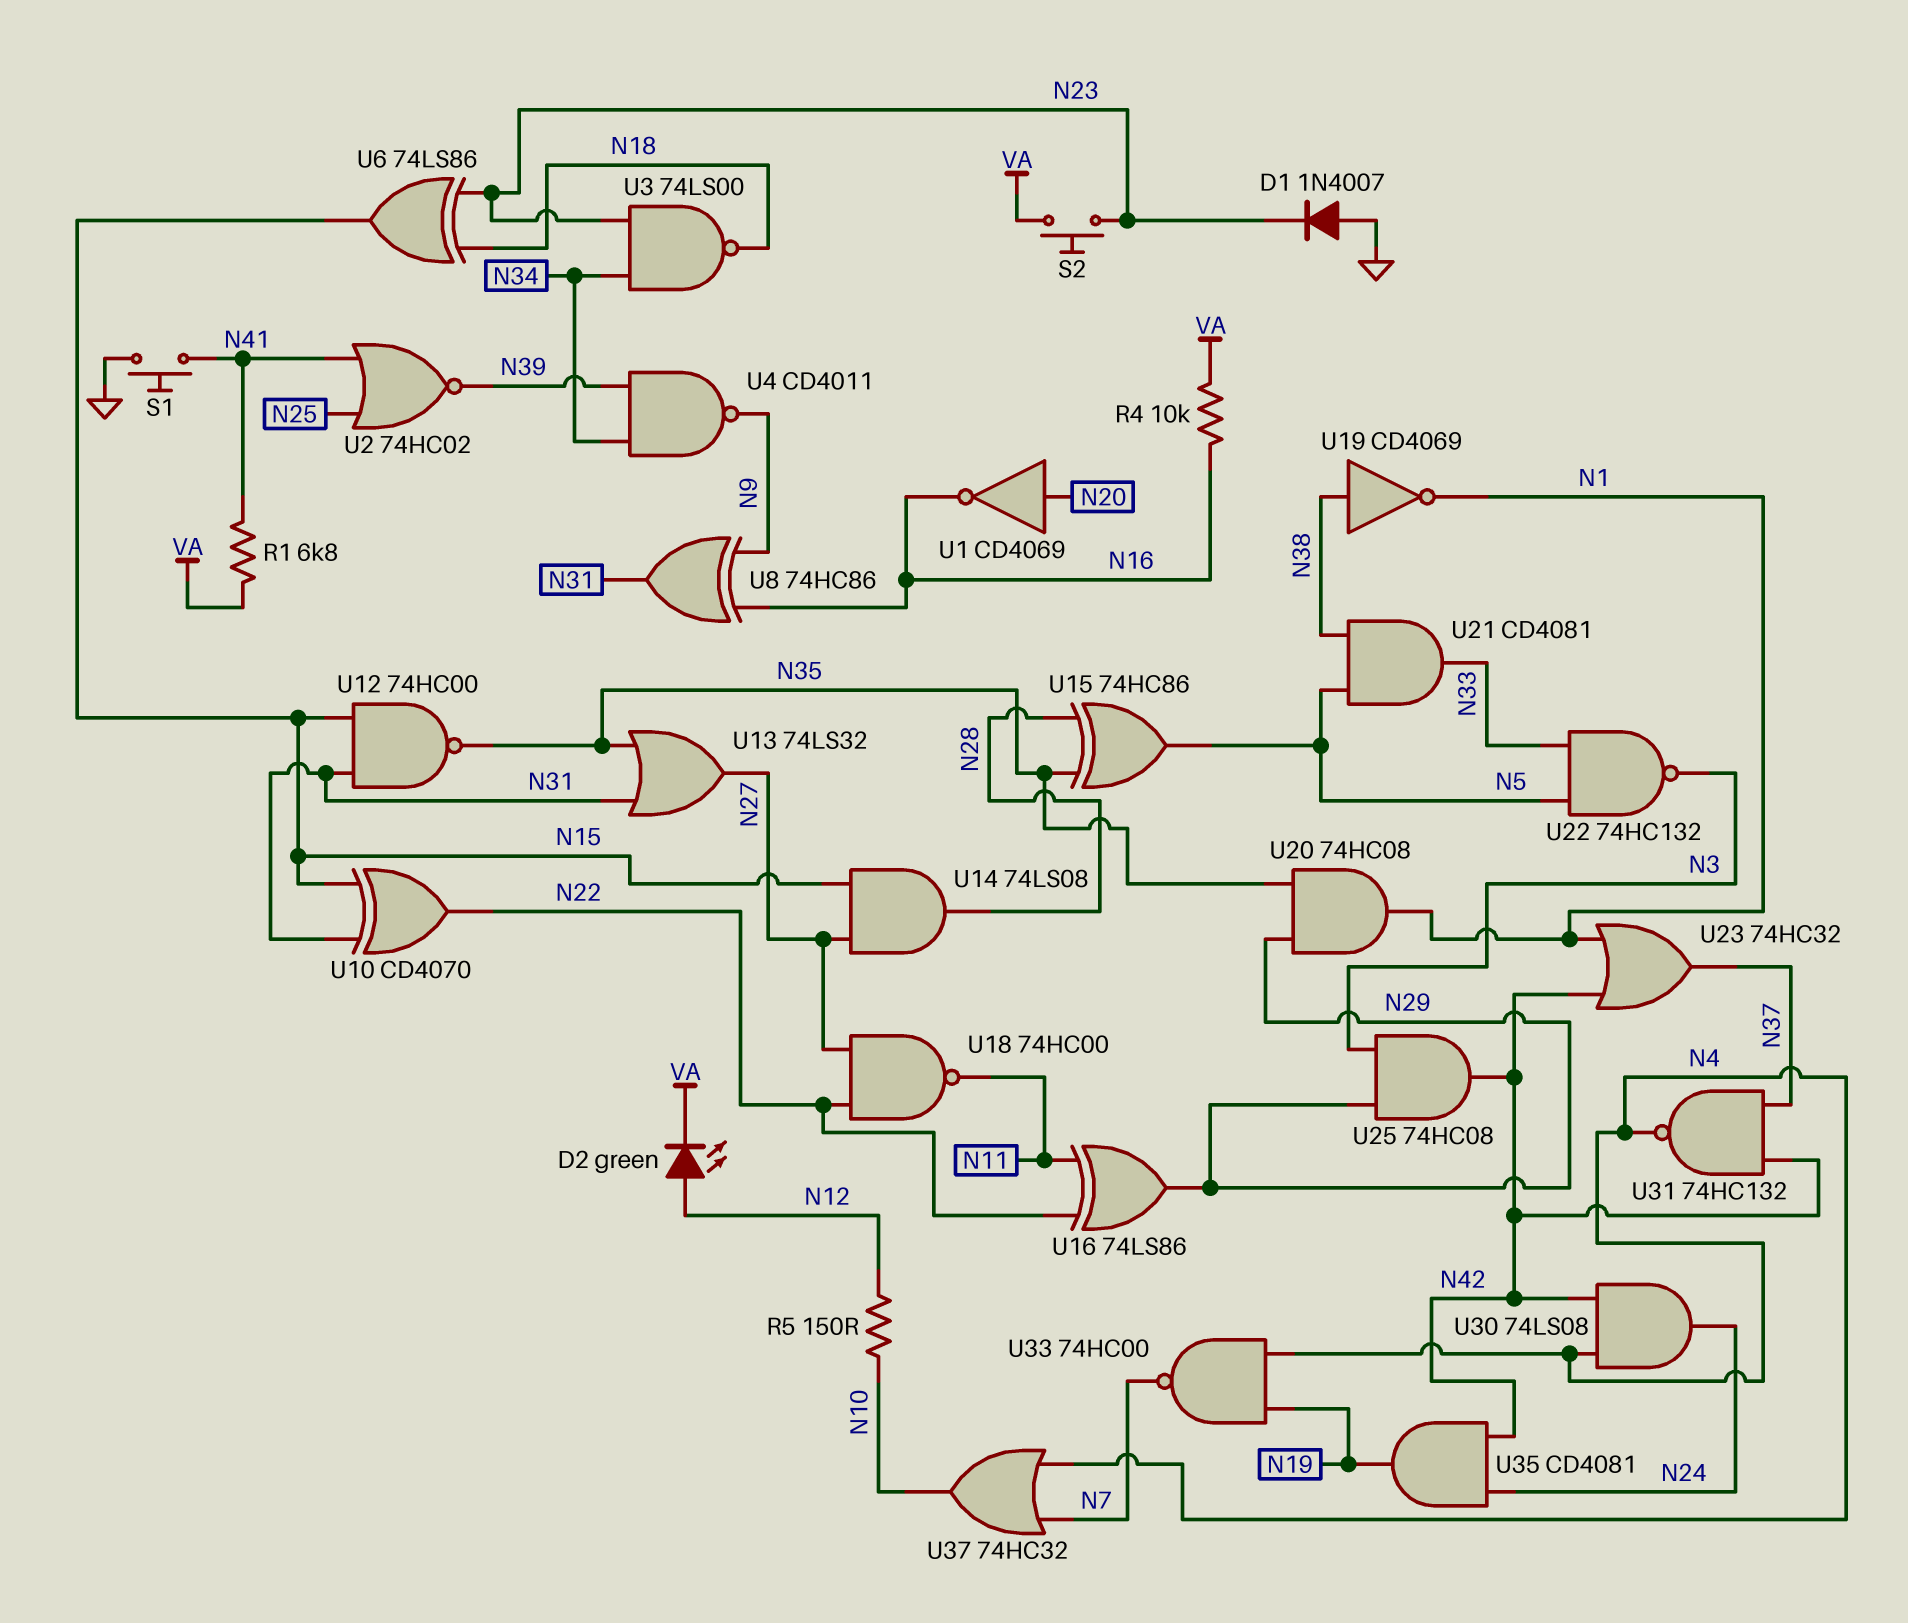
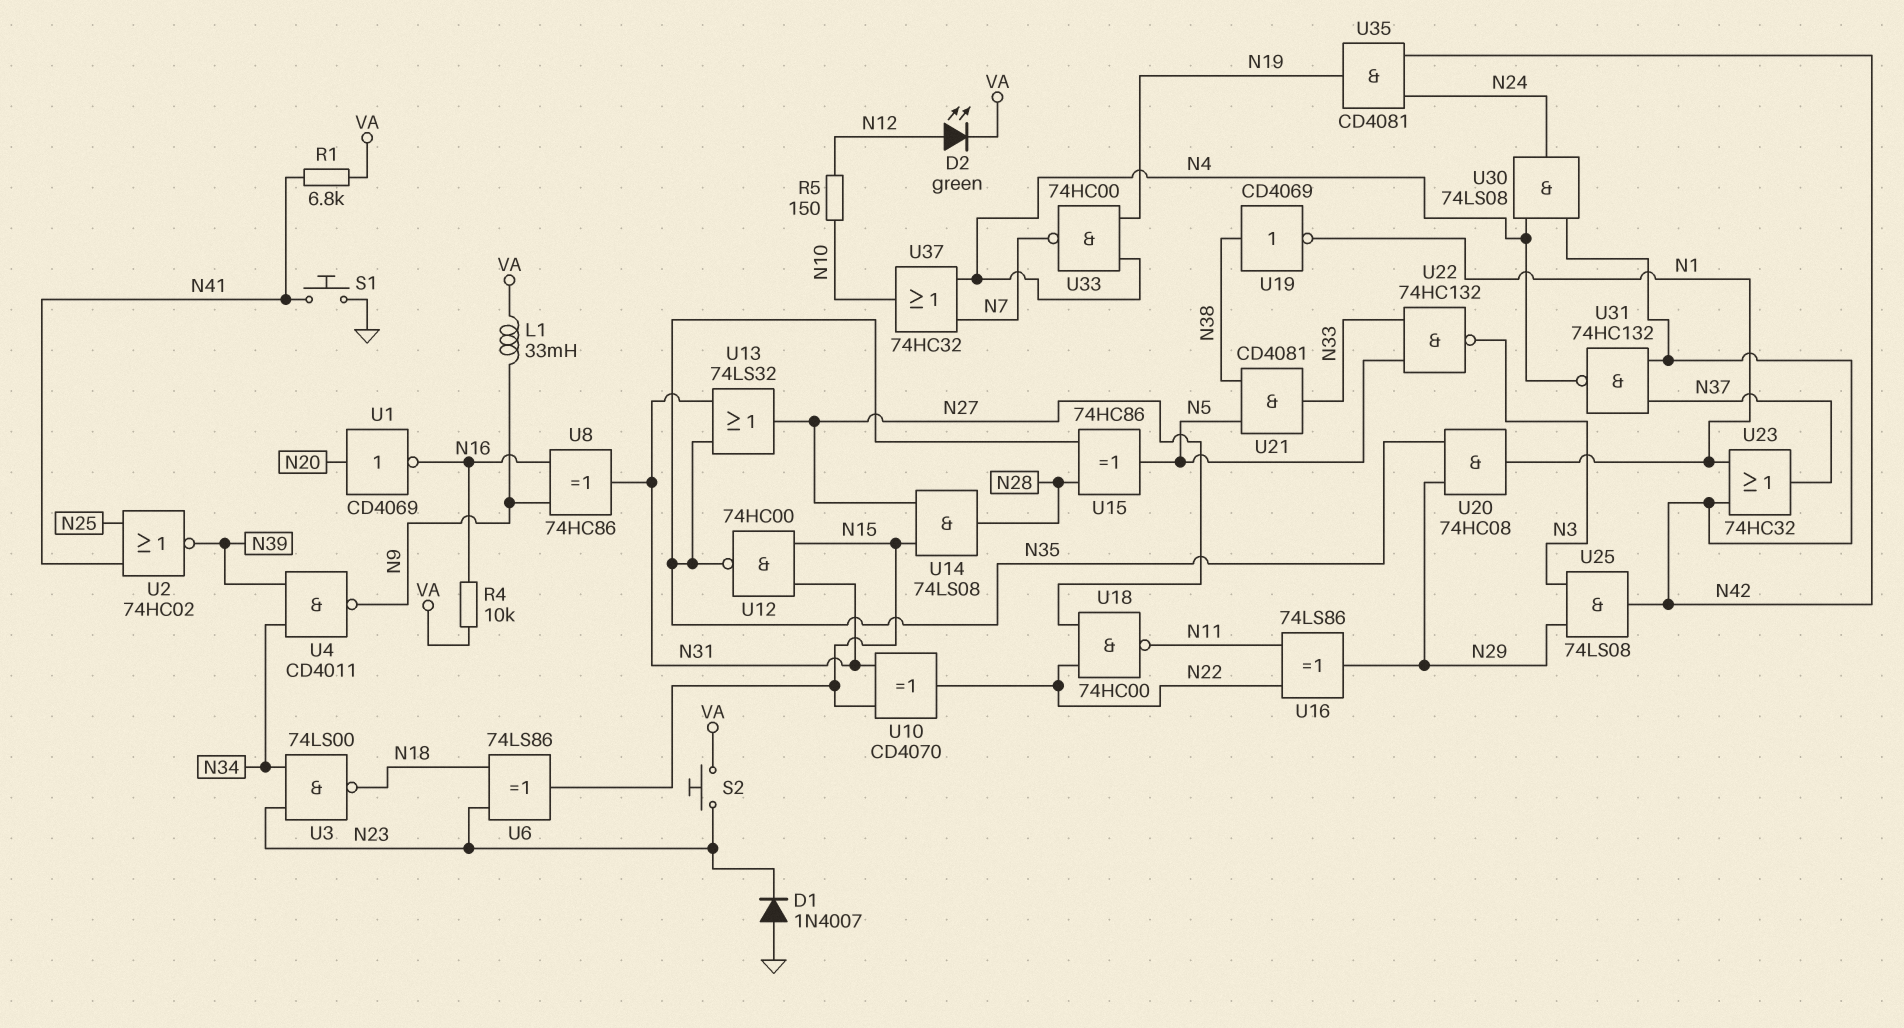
L1: none -> 33mH (N9, VA)
U25: AND 74HC08 (in N3, in N29, out N42) -> AND 74LS08 (in N3, in N29, out N42)

